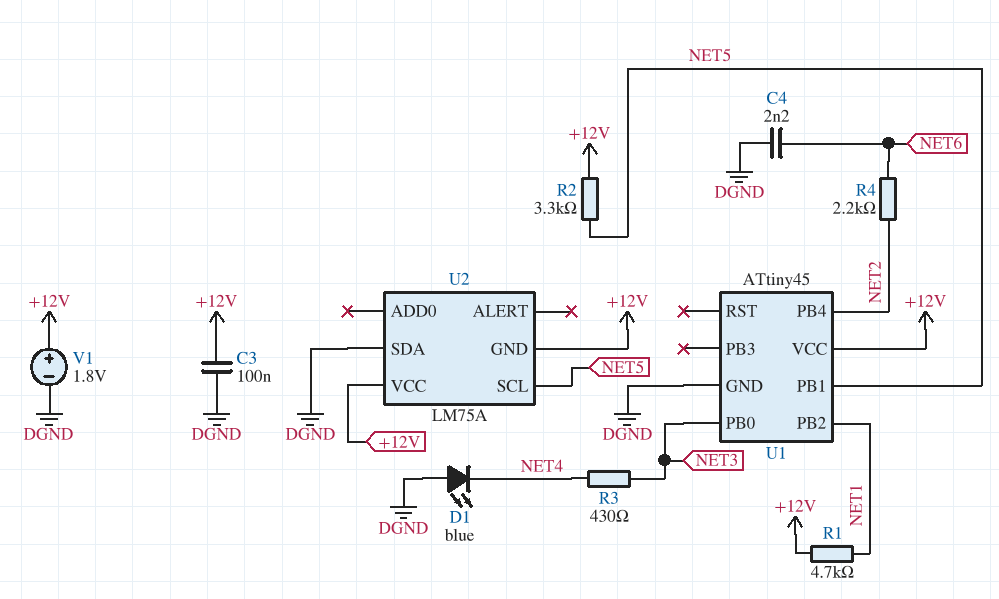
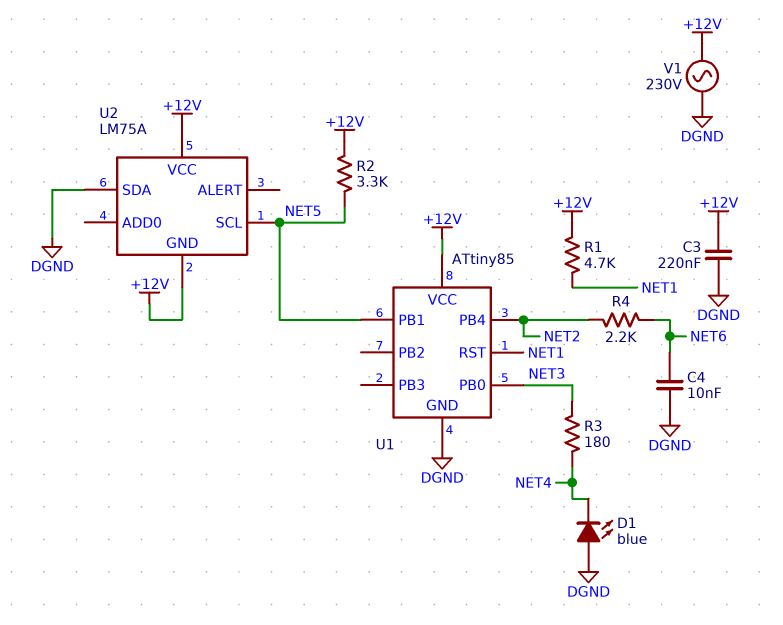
C3: 100nF (+12V, DGND) -> 220nF (+12V, DGND)
C4: 2.2nF (DGND, NET6) -> 10nF (DGND, NET6)
R3: 430 (NET3, NET4) -> 180 (NET3, NET4)
U1: ATtiny45 -> ATtiny85
U1 pin PB2: NET1 -> none
U1 pin RST: none -> NET1
V1: 1.8V (plus +12V, minus DGND) -> AC 230V (+12V, DGND)

